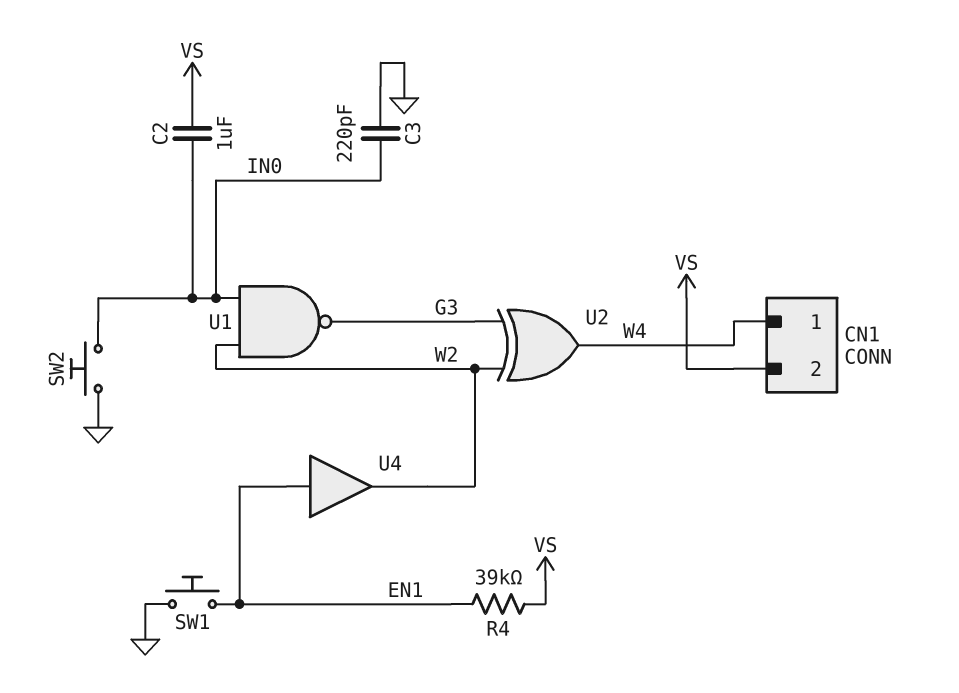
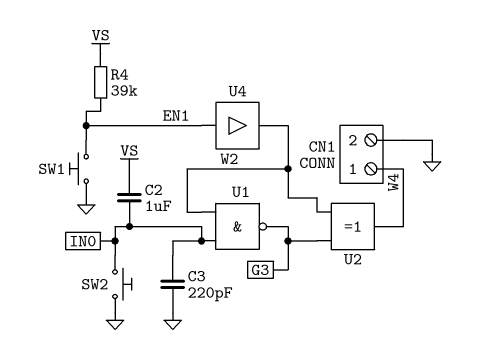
CN1 pin 2: VS -> GND

